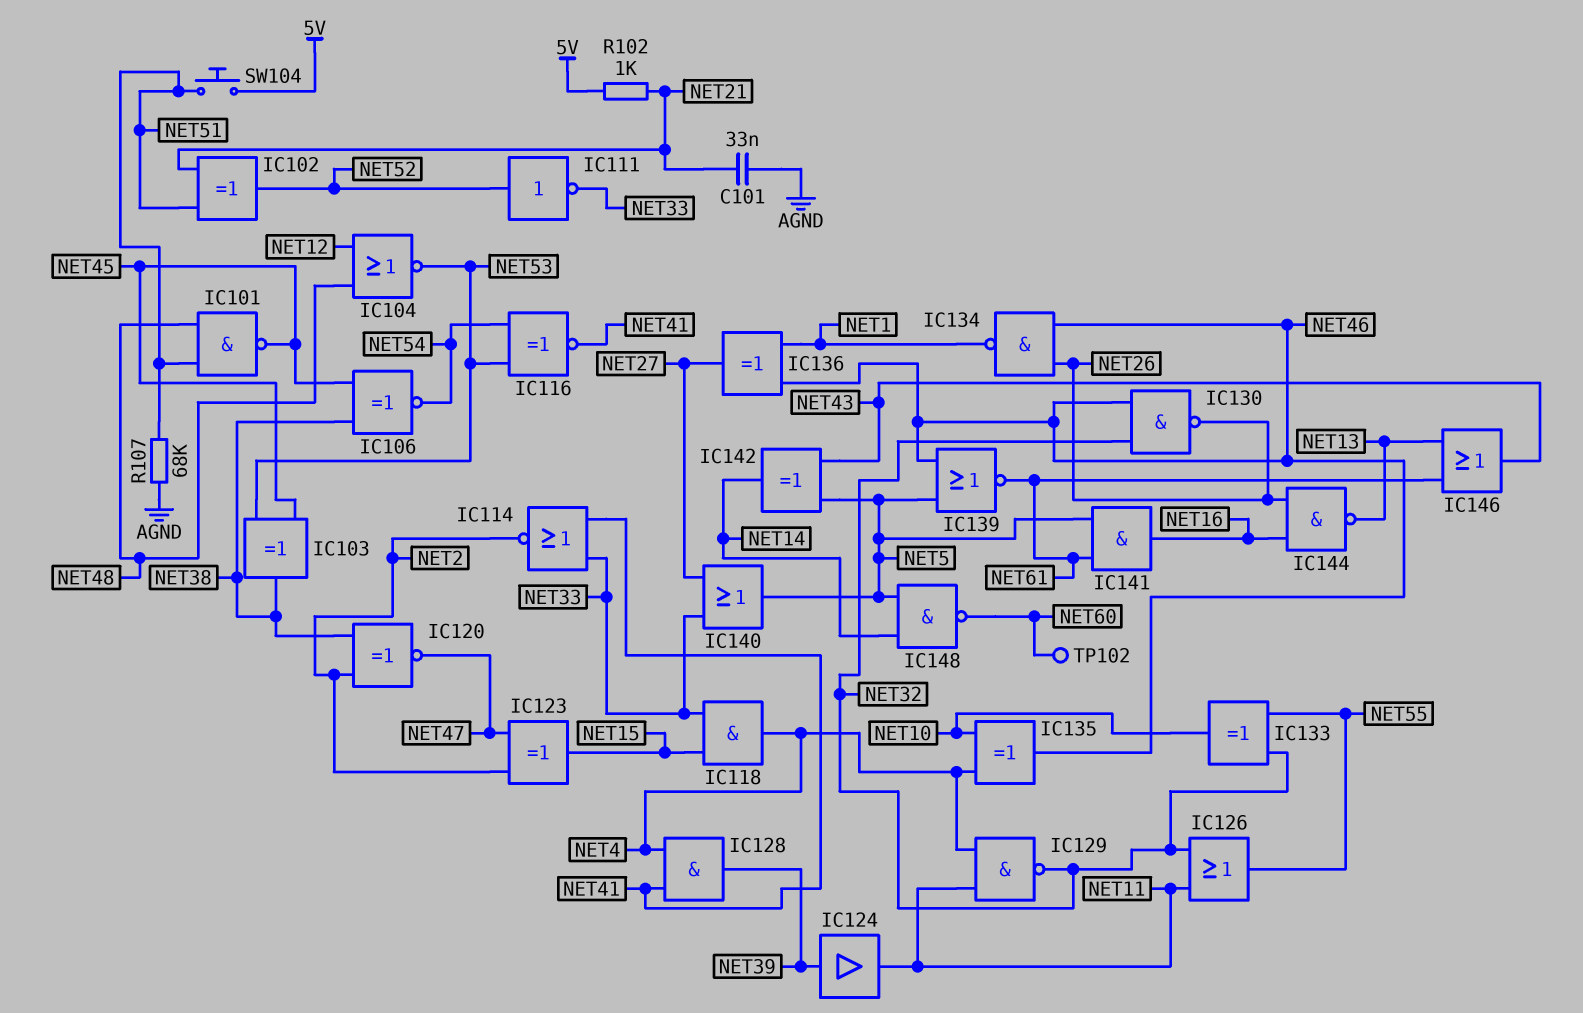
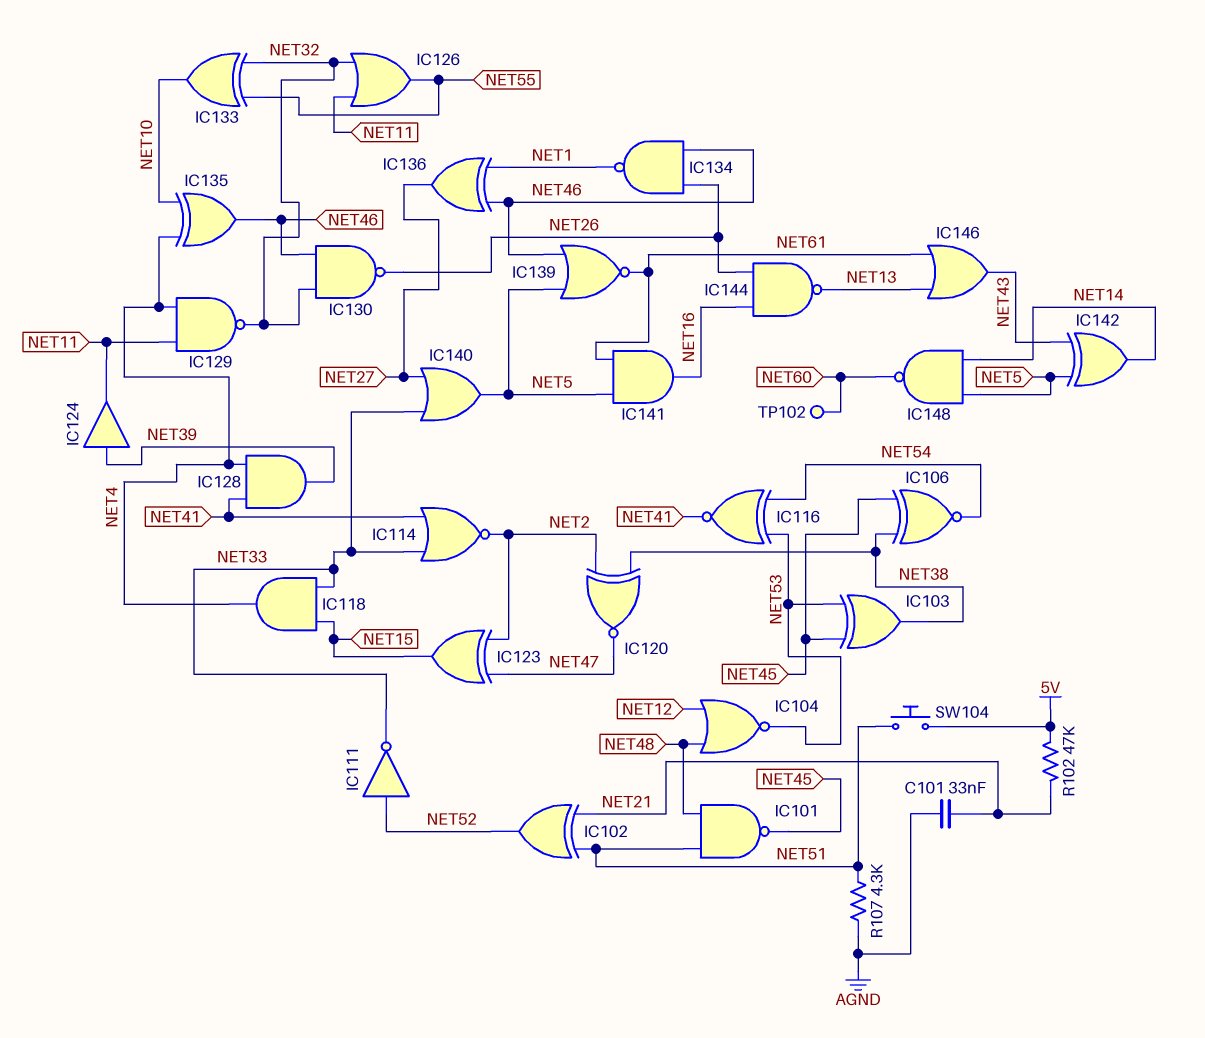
R102: 1k (5V, NET21) -> 47k (5V, NET21)
R107: 68k (AGND, NET51) -> 4.3k (AGND, NET51)

